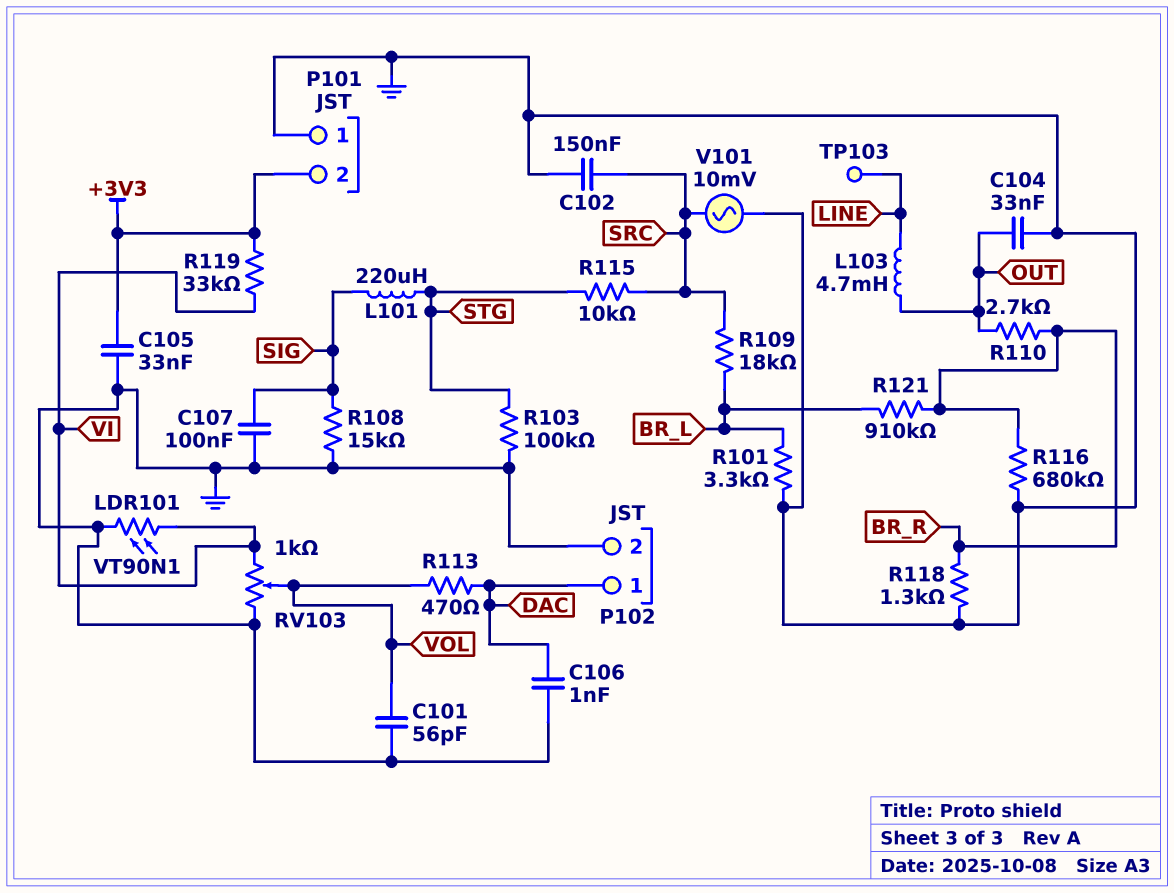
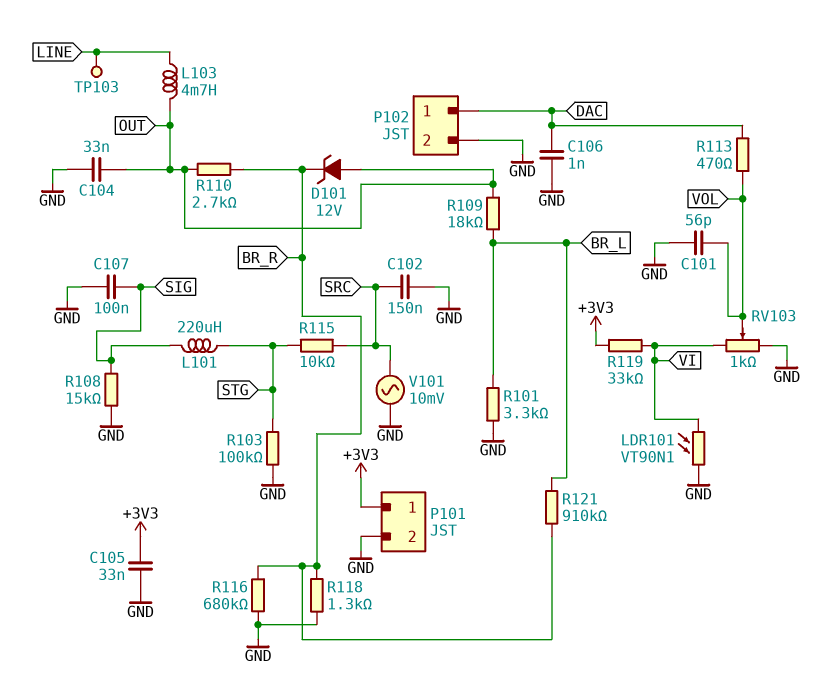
D101: none -> zener 12V (A OUT, K BR_R)
P101 pin 1: GND -> +3V3
P101 pin 2: +3V3 -> GND
R109: 18k (BR_L, SRC) -> 18k (BR_L, OUT)

